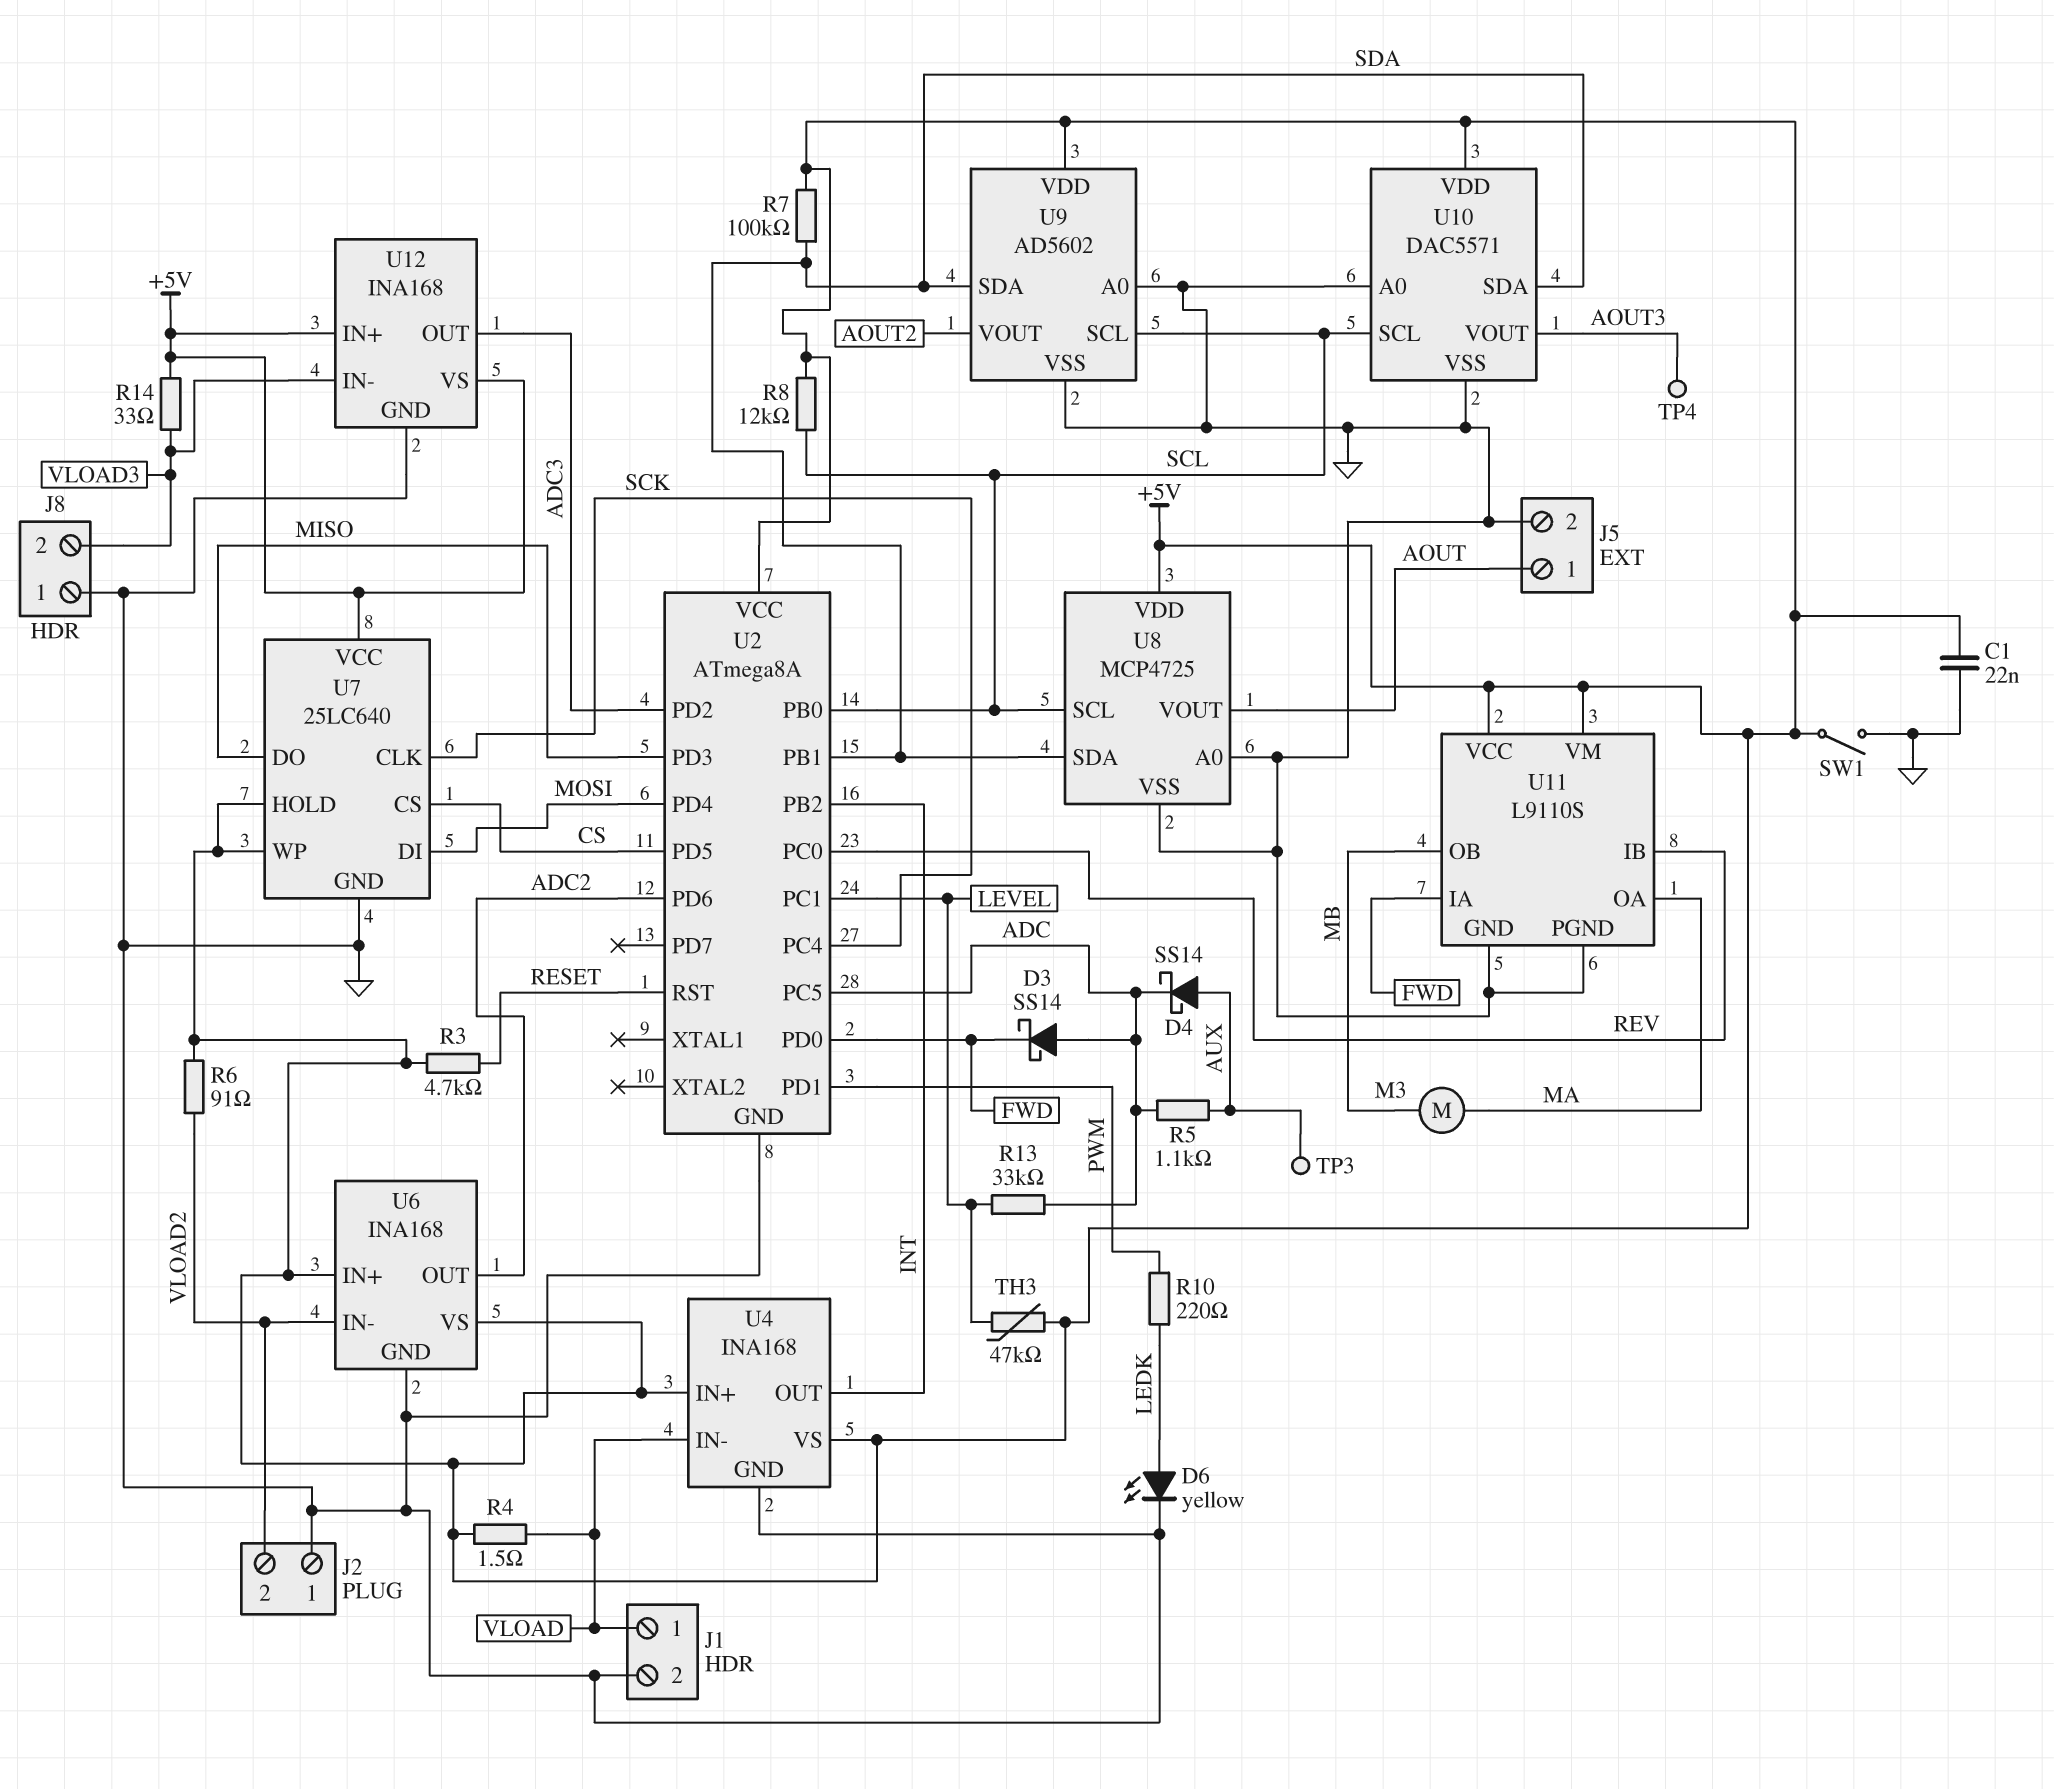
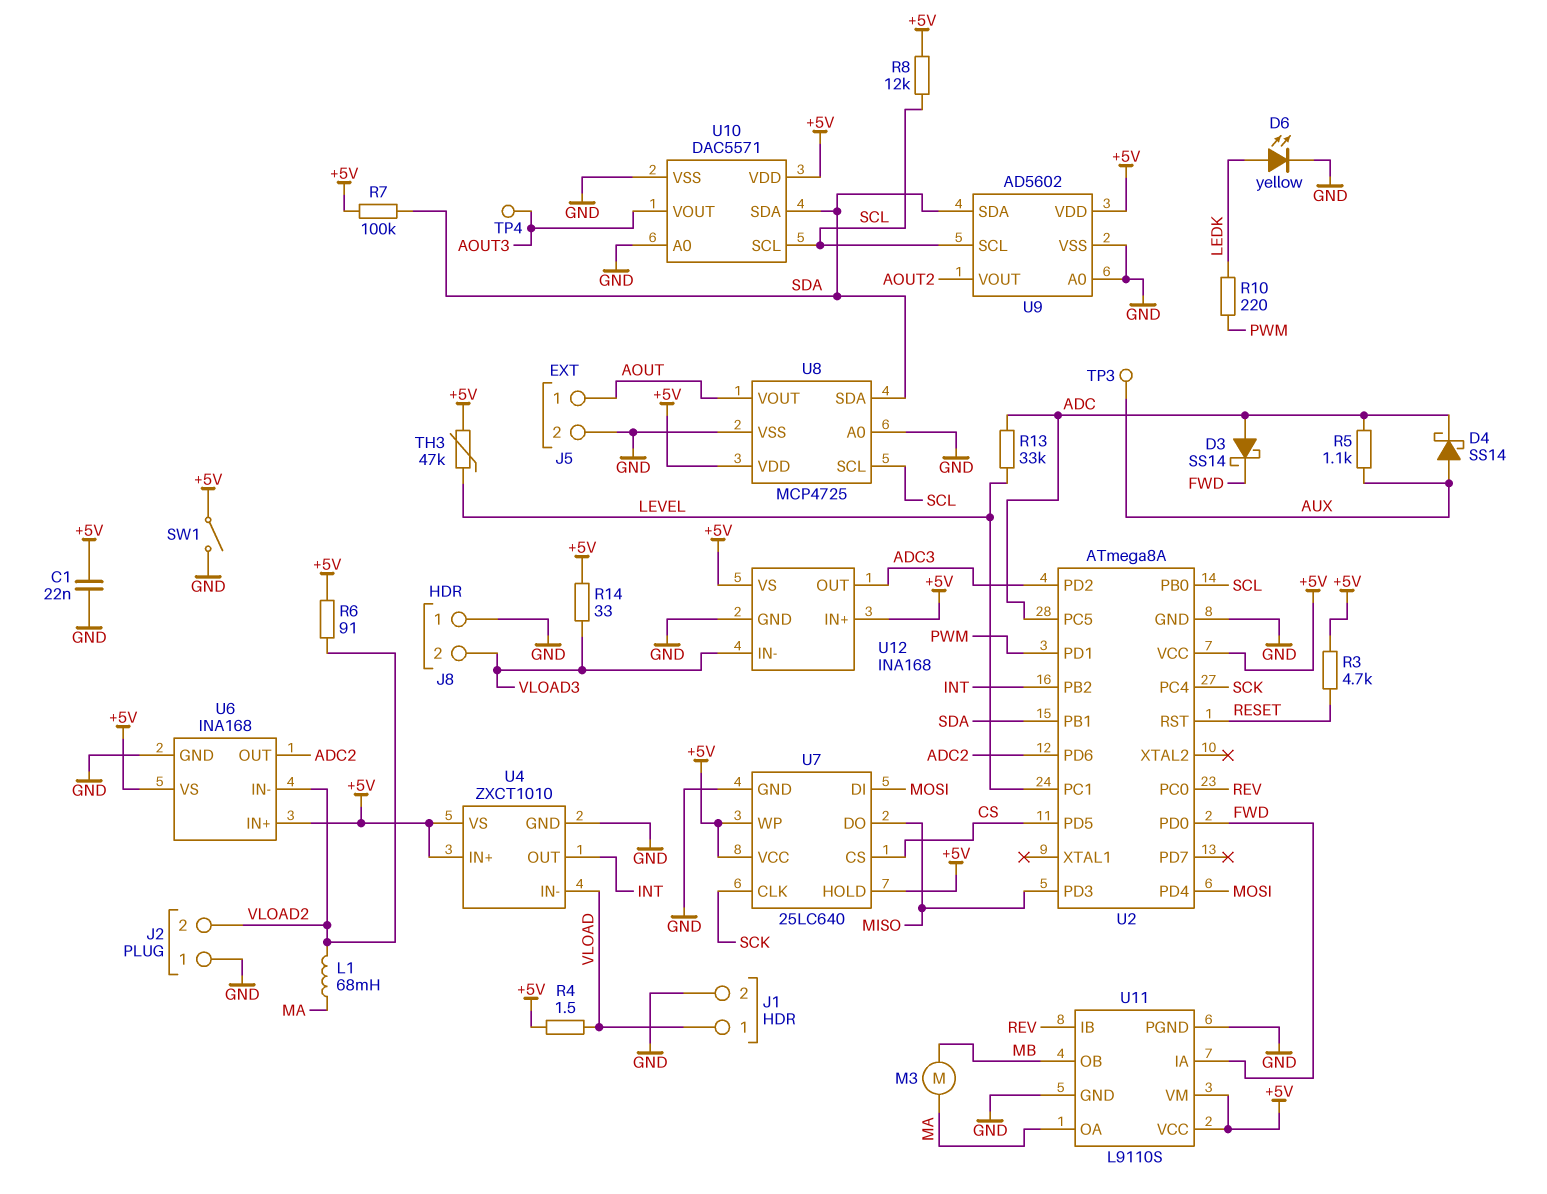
L1: none -> 68mH (MA, VLOAD2)
U4: INA168 -> ZXCT1010

